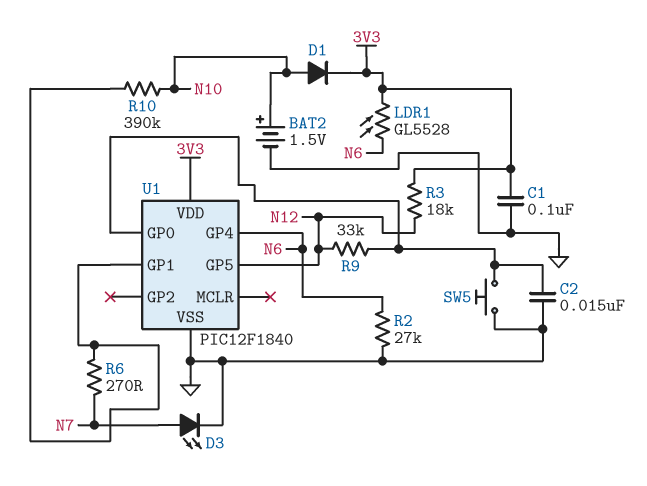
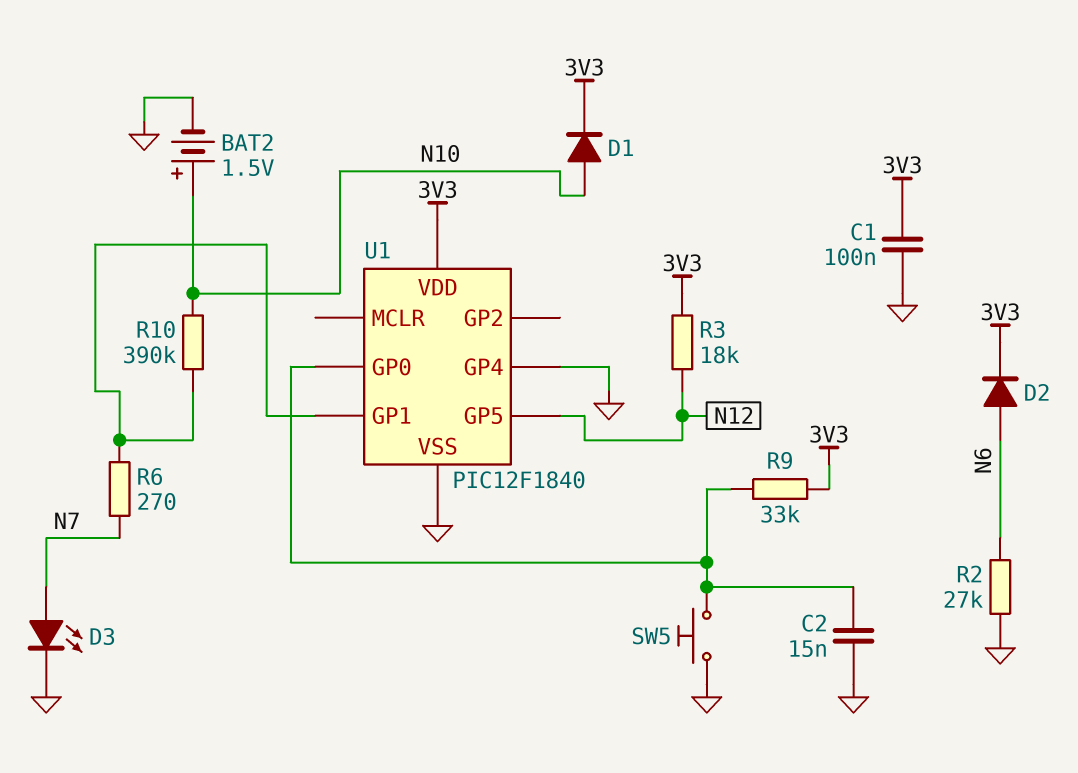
D2: none -> diode (A N6, K 3V3)
LDR1: GL5528 (3V3, N6) -> none
R9: 33k (N12, U1/GP0) -> 33k (3V3, U1/GP0)
U1 pin GP4: N6 -> GND

